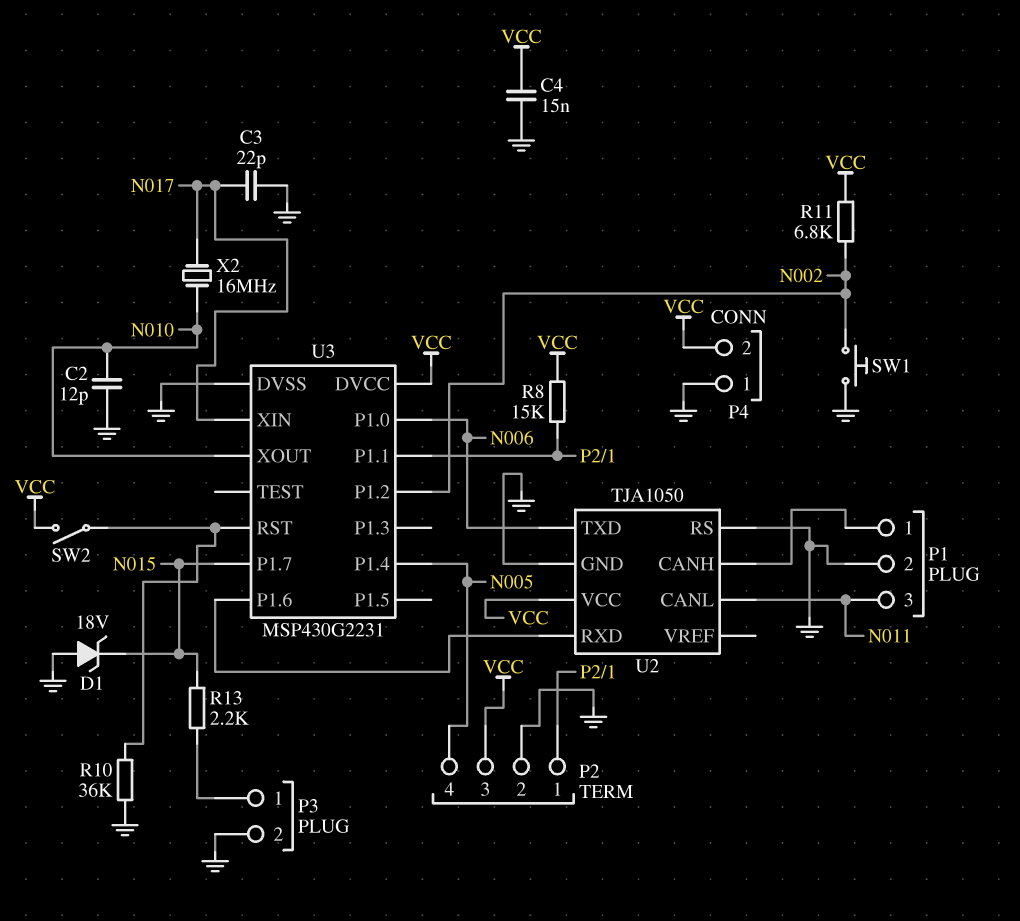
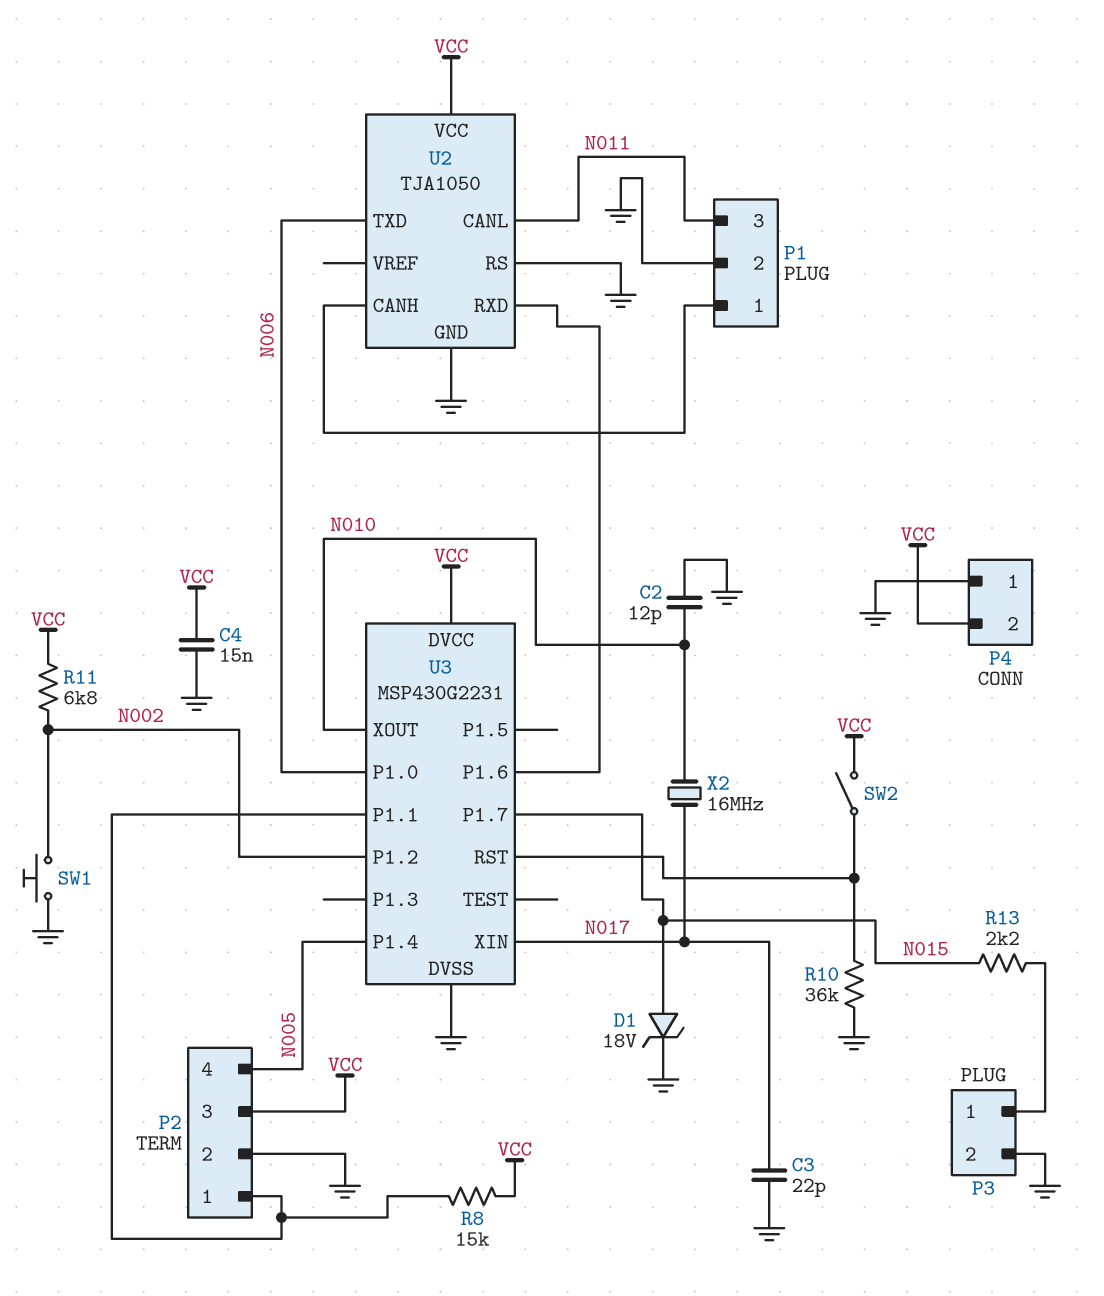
D1: zener 18V (A GND, K N015) -> zener 18V (A N015, K GND)

